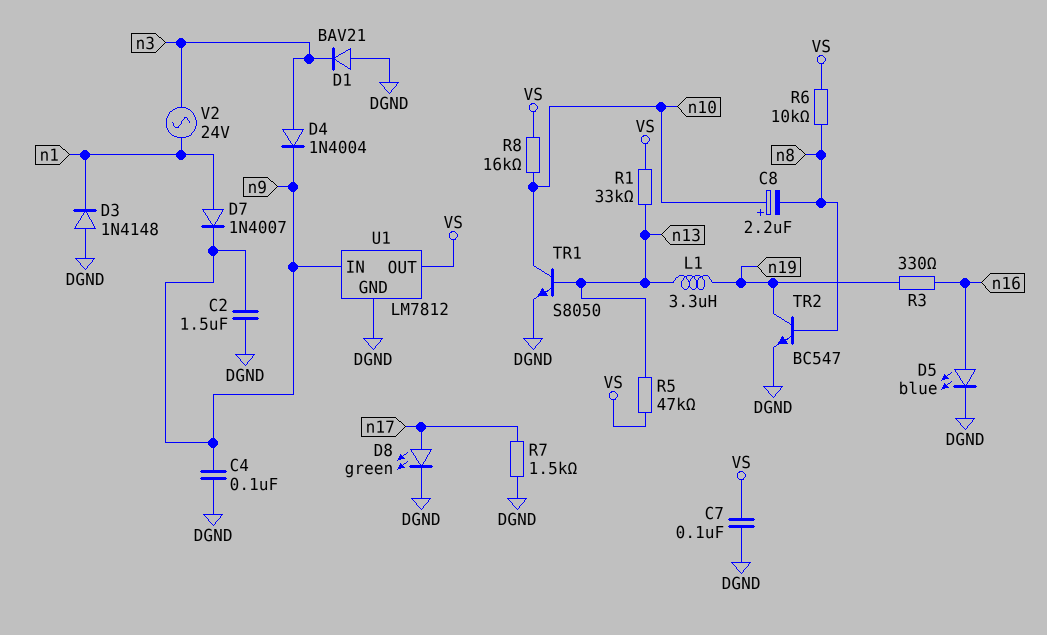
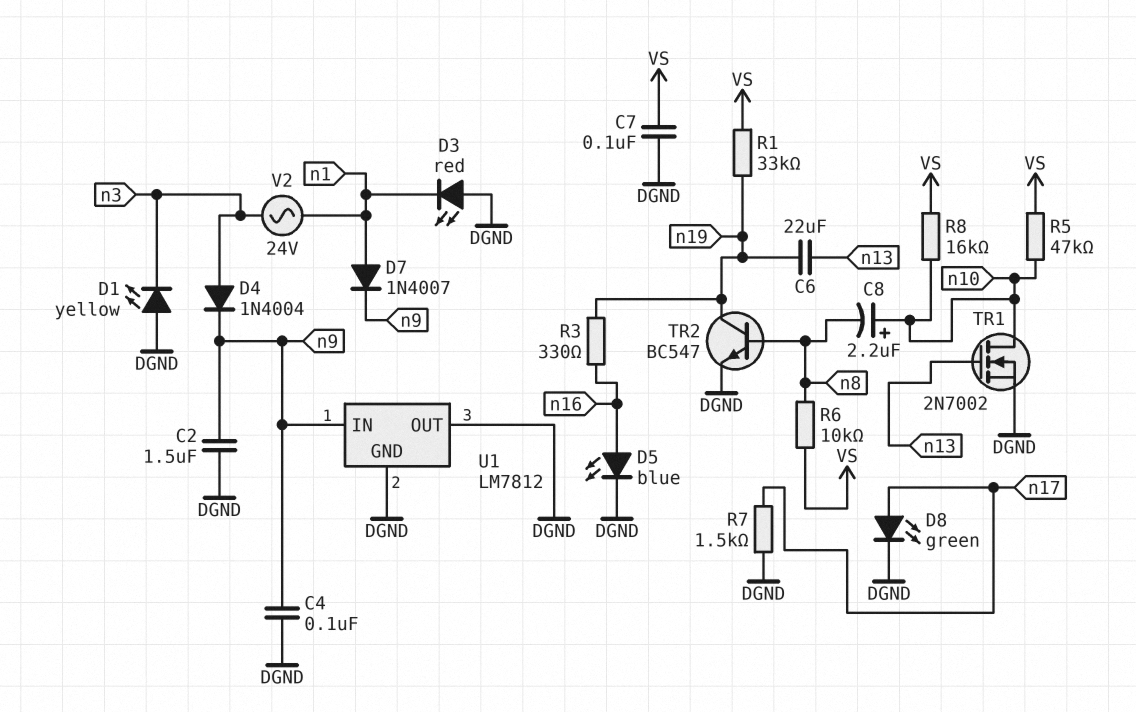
C6: none -> 22uF (n13, n19)
D1: diode BAV21 (A DGND, K n3) -> LED yellow (A DGND, K n3)
D3: diode 1N4148 (A DGND, K n1) -> LED red (A DGND, K n1)
L1: 3.3uH (n13, n19) -> none
R1: 33k (VS, n13) -> 33k (VS, n19)
R5: 47k (VS, n13) -> 47k (VS, n10)
TR1: NPN S8050 (B n13, C n10, E DGND) -> NMOS 2N7002 (G n13, D n10, S DGND)
U1 pin OUT: VS -> DGND

